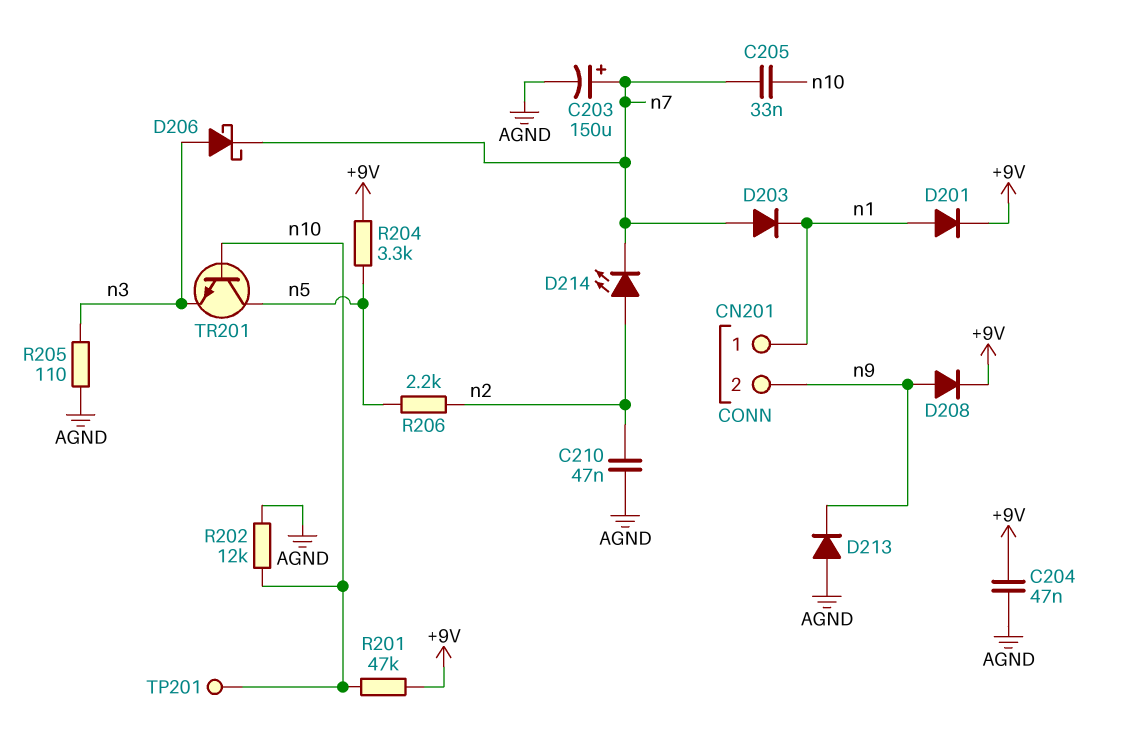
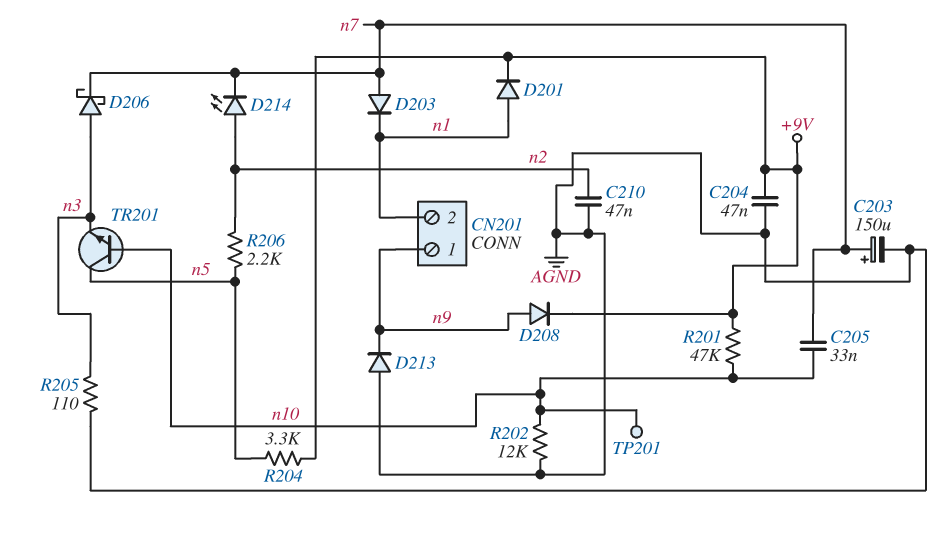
CN201 pin 1: n1 -> n9
CN201 pin 2: n9 -> n1

